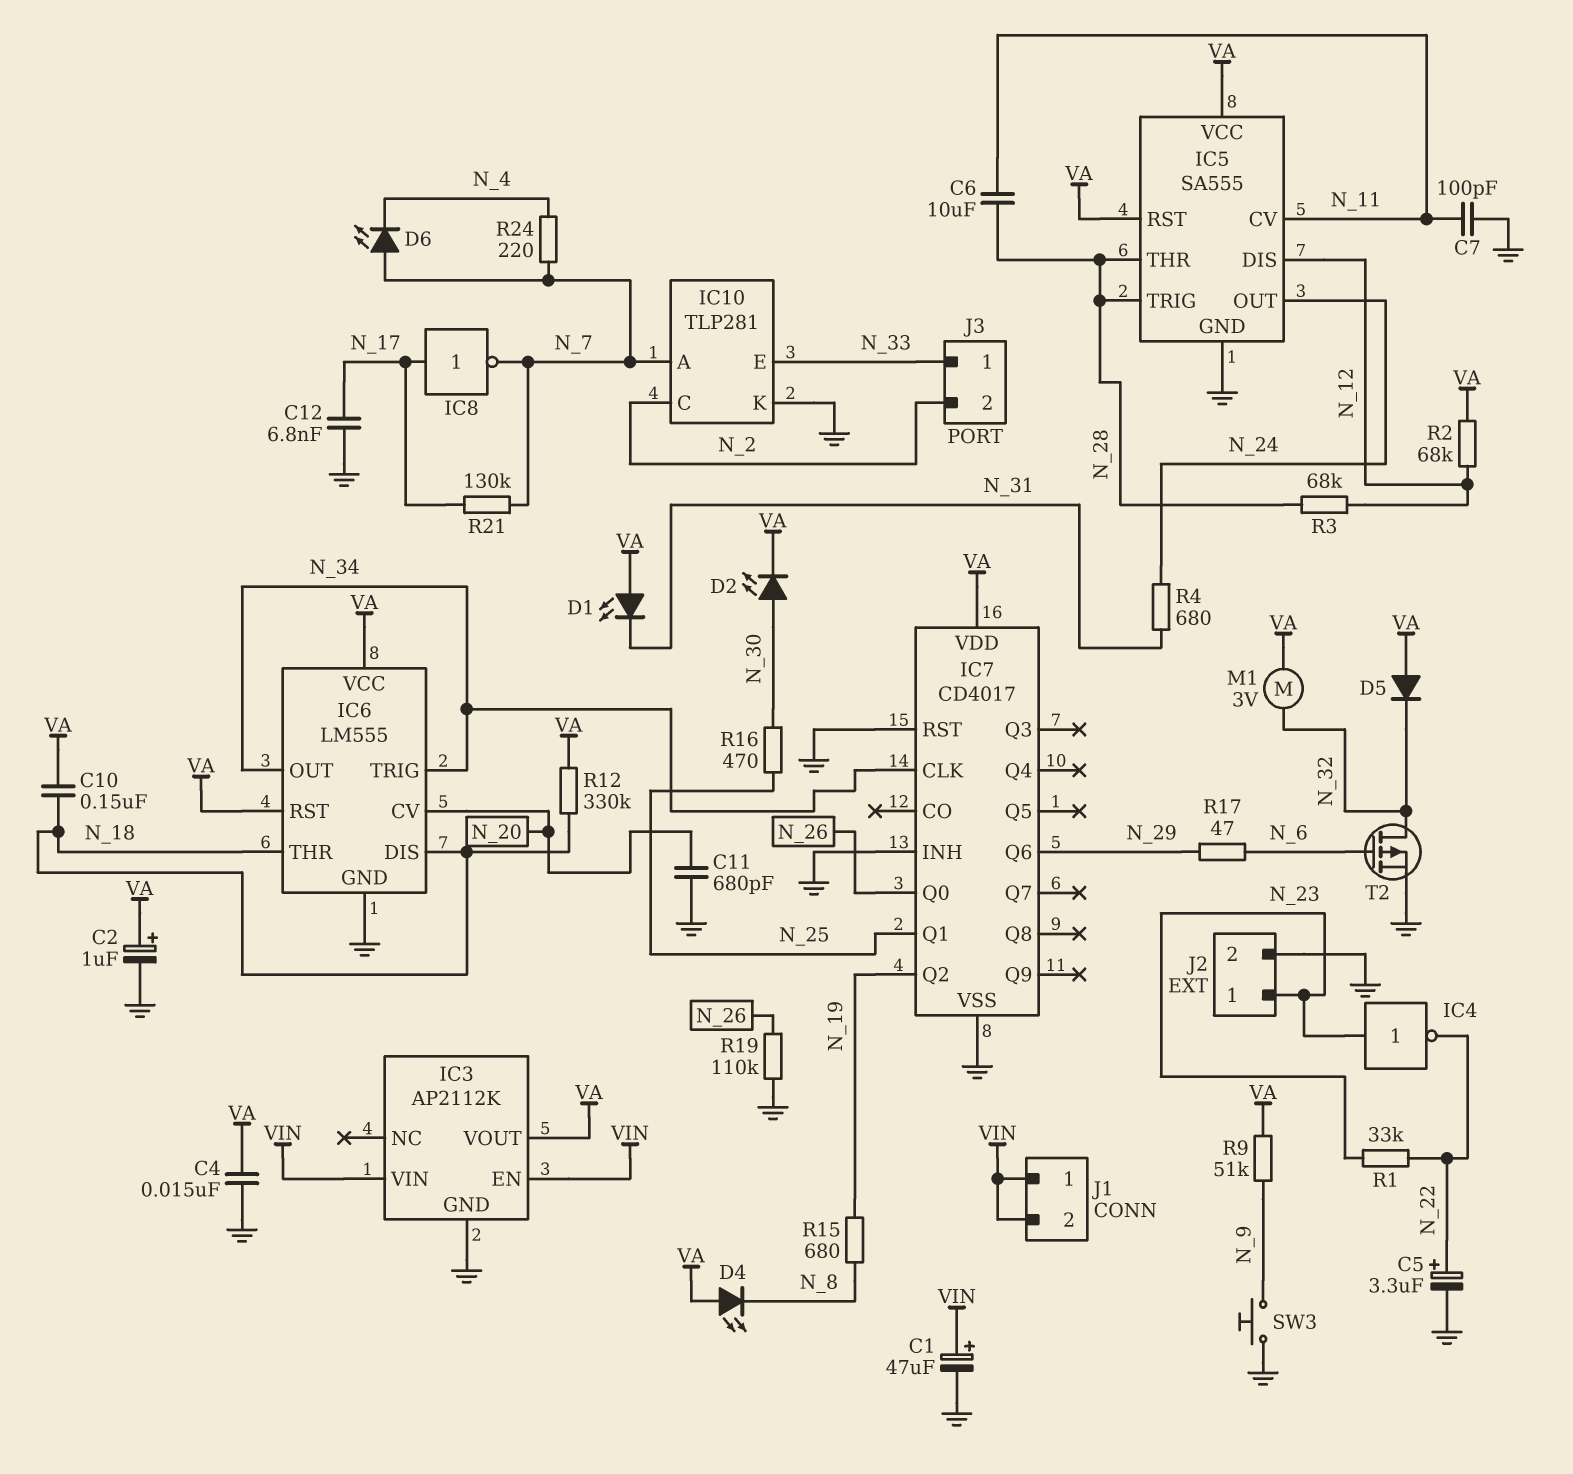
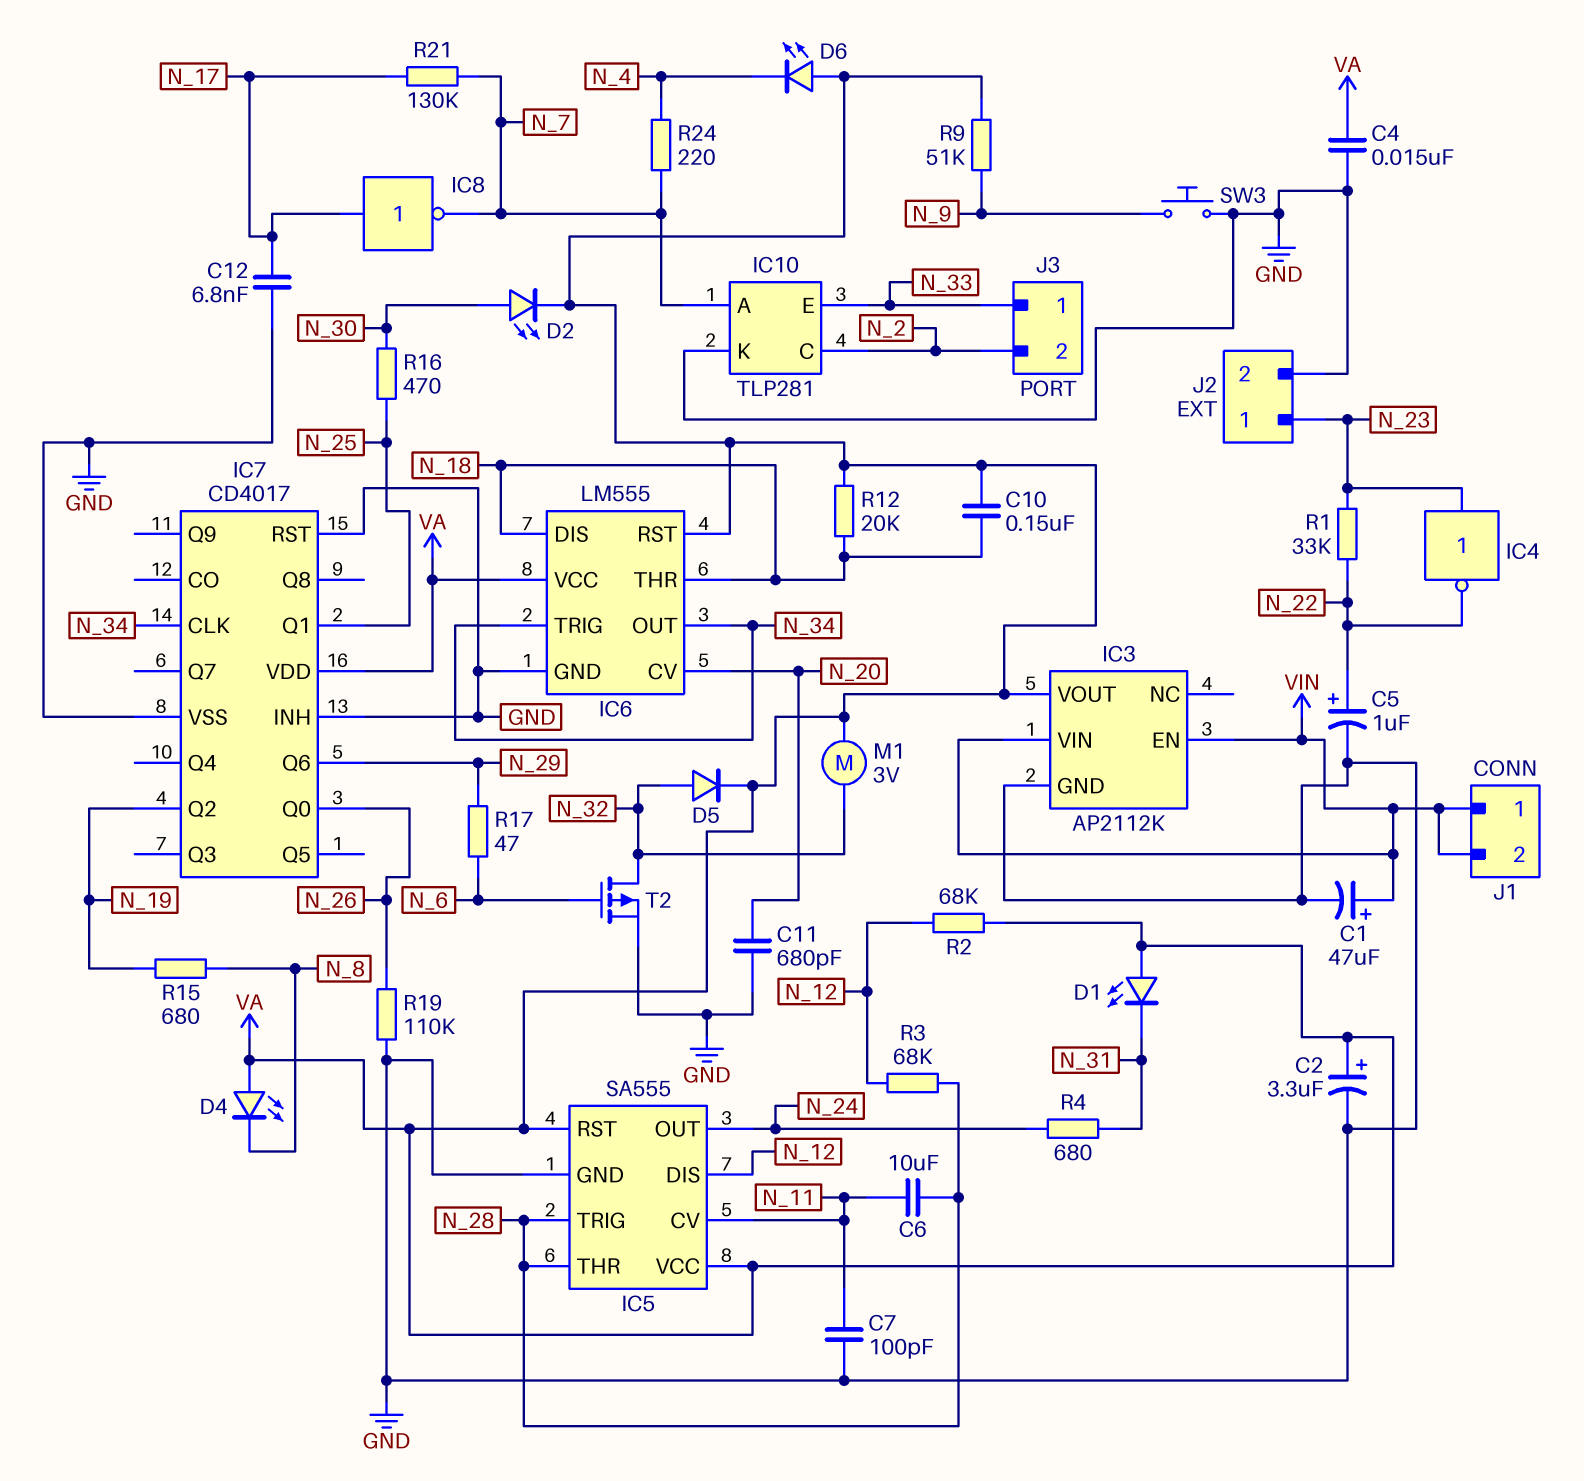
C2: 1uF (plus VA, minus GND) -> 3.3uF (plus VA, minus GND)
C5: 3.3uF (plus N_22, minus GND) -> 1uF (plus N_22, minus GND)
D5: diode (A VA, K N_32) -> diode (A N_32, K VA)
D6: LED (A N_7, K N_4) -> LED (A VA, K N_4)
R12: 330k (N_18, VA) -> 20k (N_18, VA)

